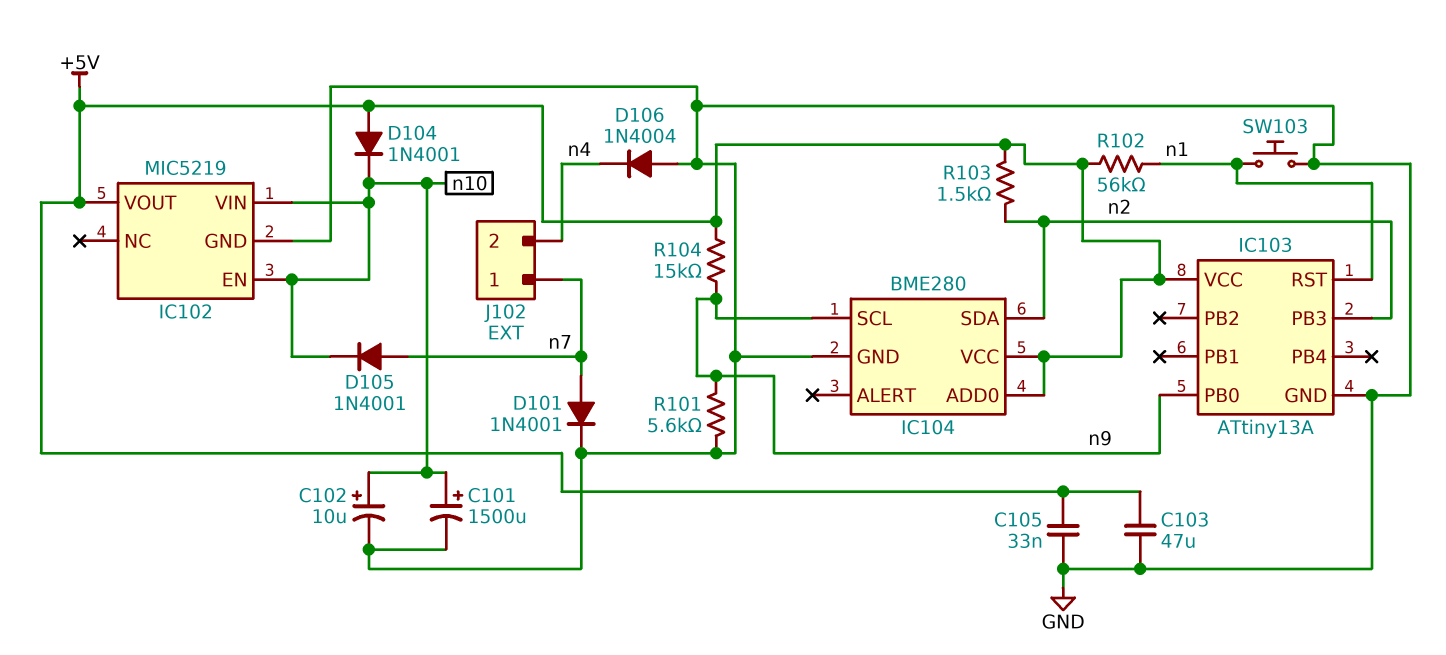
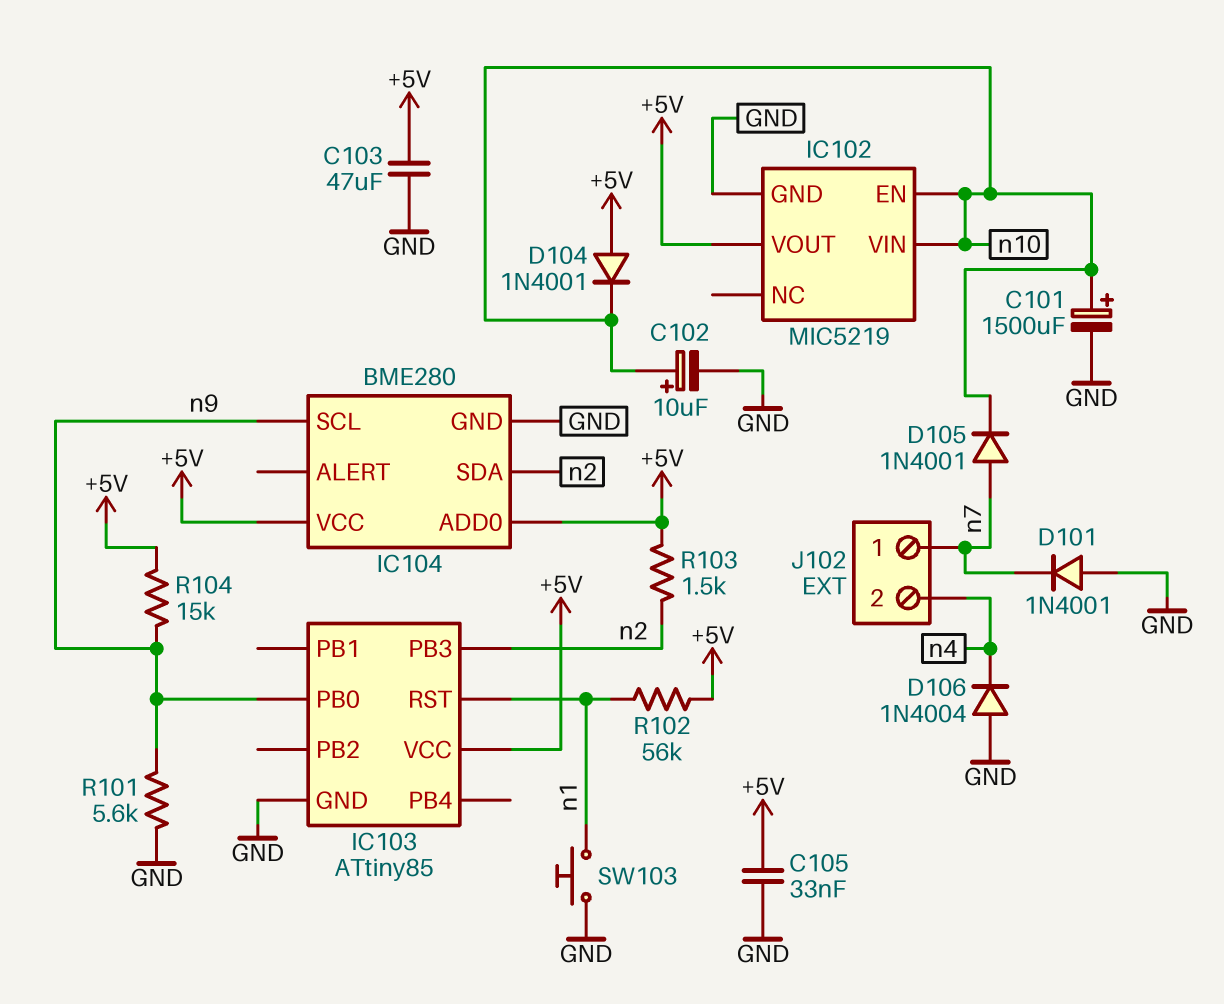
D101: diode 1N4001 (A n7, K GND) -> diode 1N4001 (A GND, K n7)
IC103: ATtiny13A -> ATtiny85

